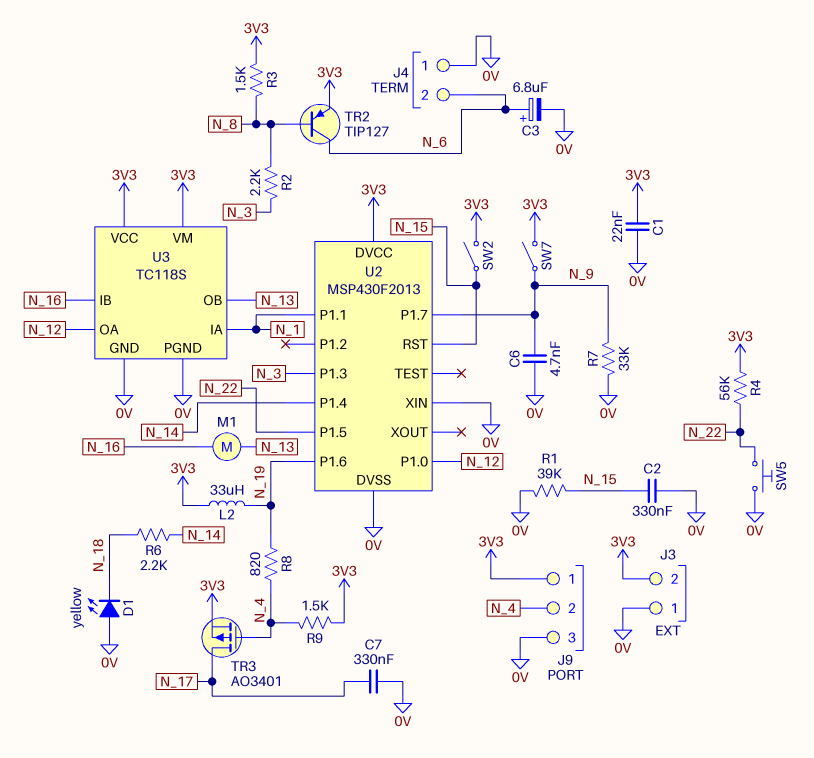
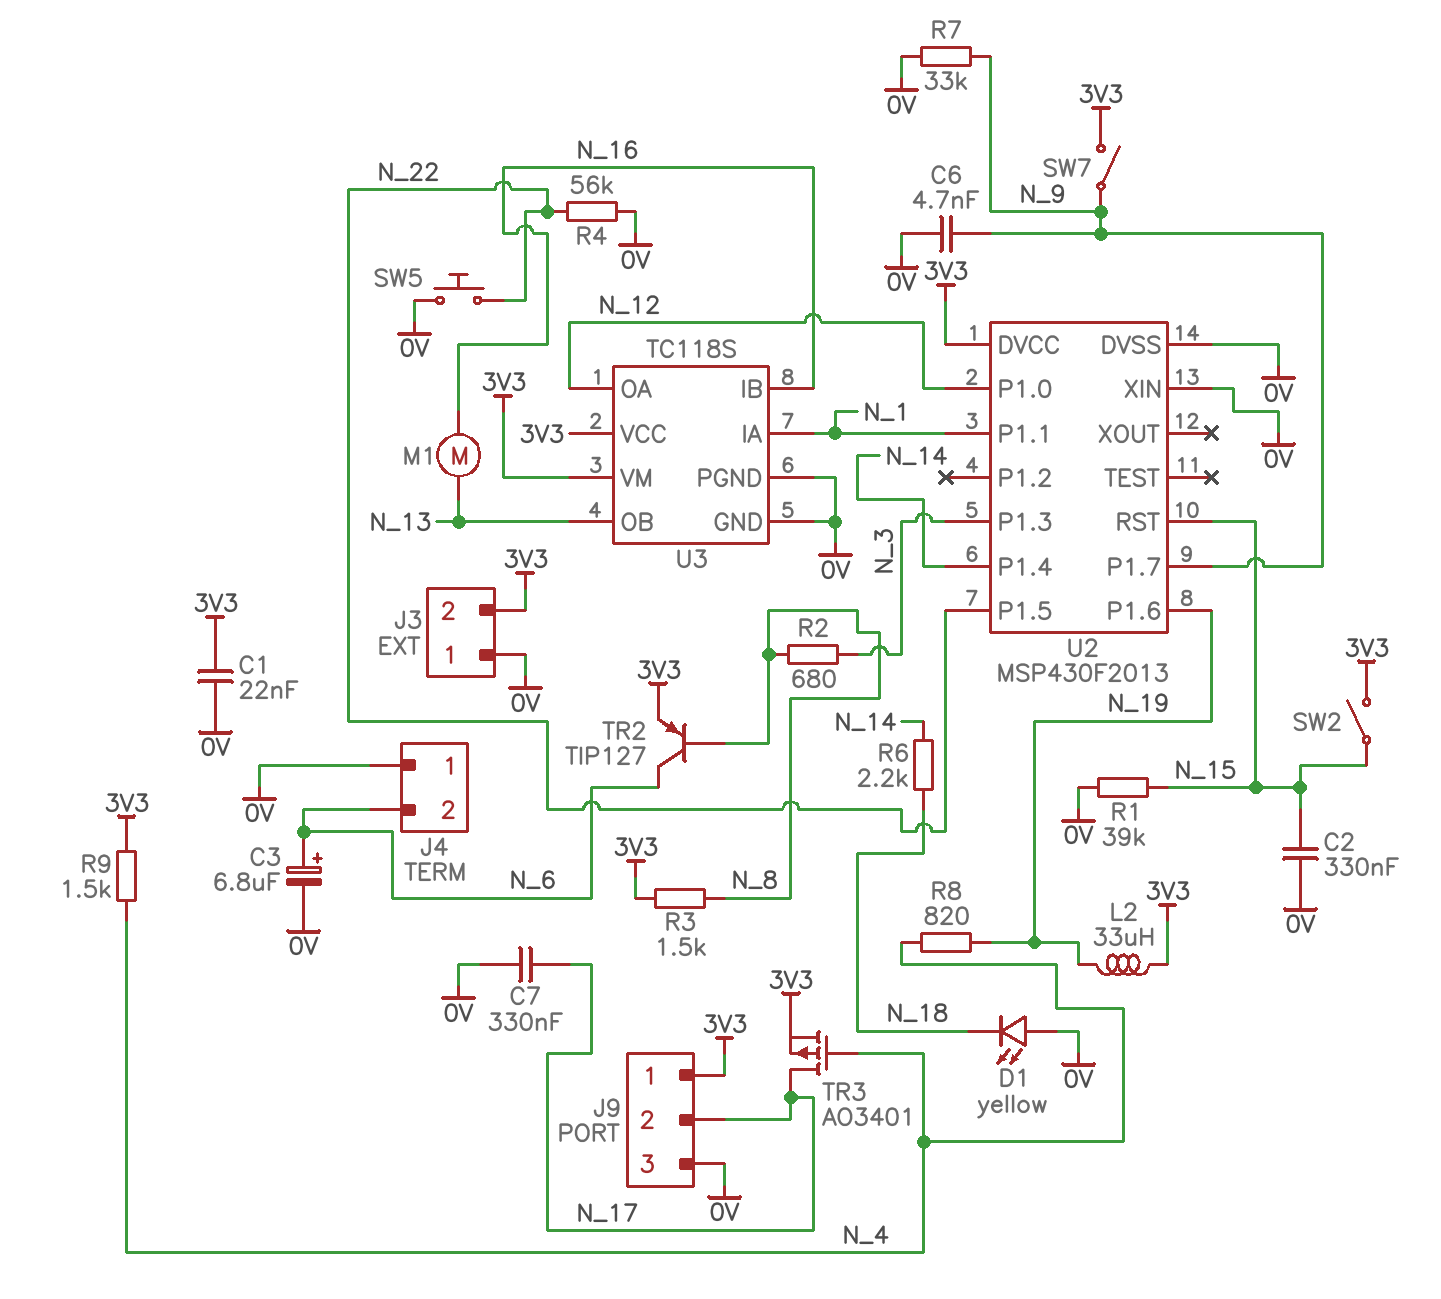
J9 pin 2: N_4 -> N_17
R2: 2.2k (N_3, N_8) -> 680 (N_3, N_8)
R4: 56k (3V3, N_22) -> 56k (0V, N_22)

